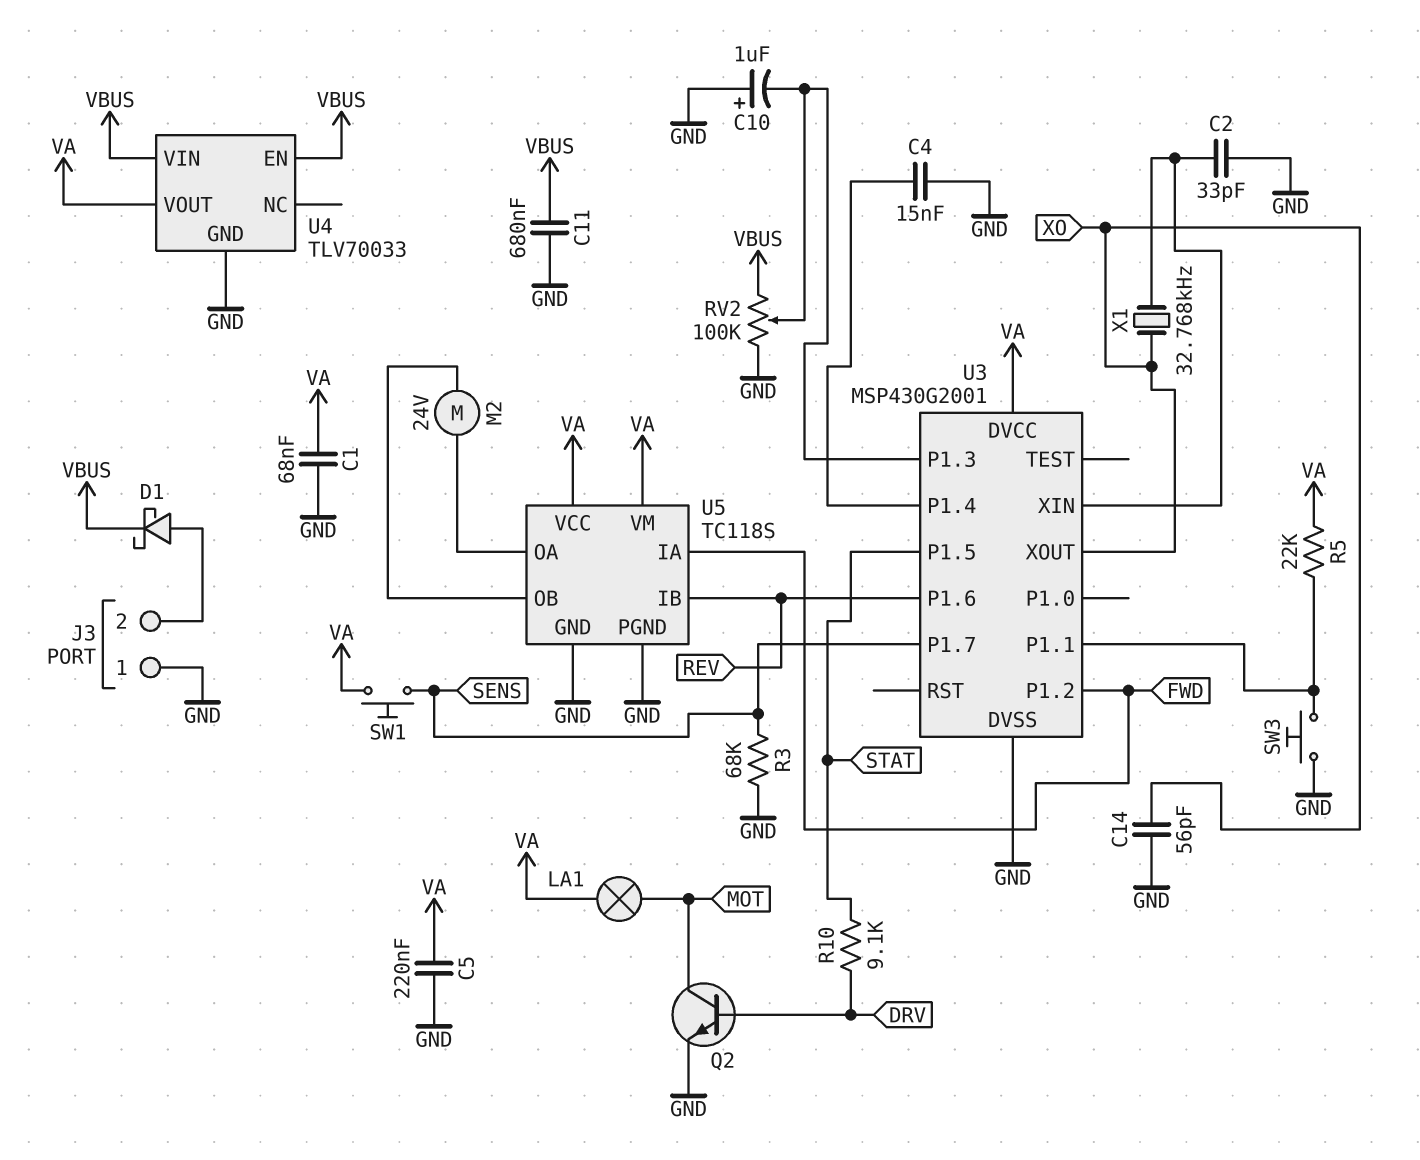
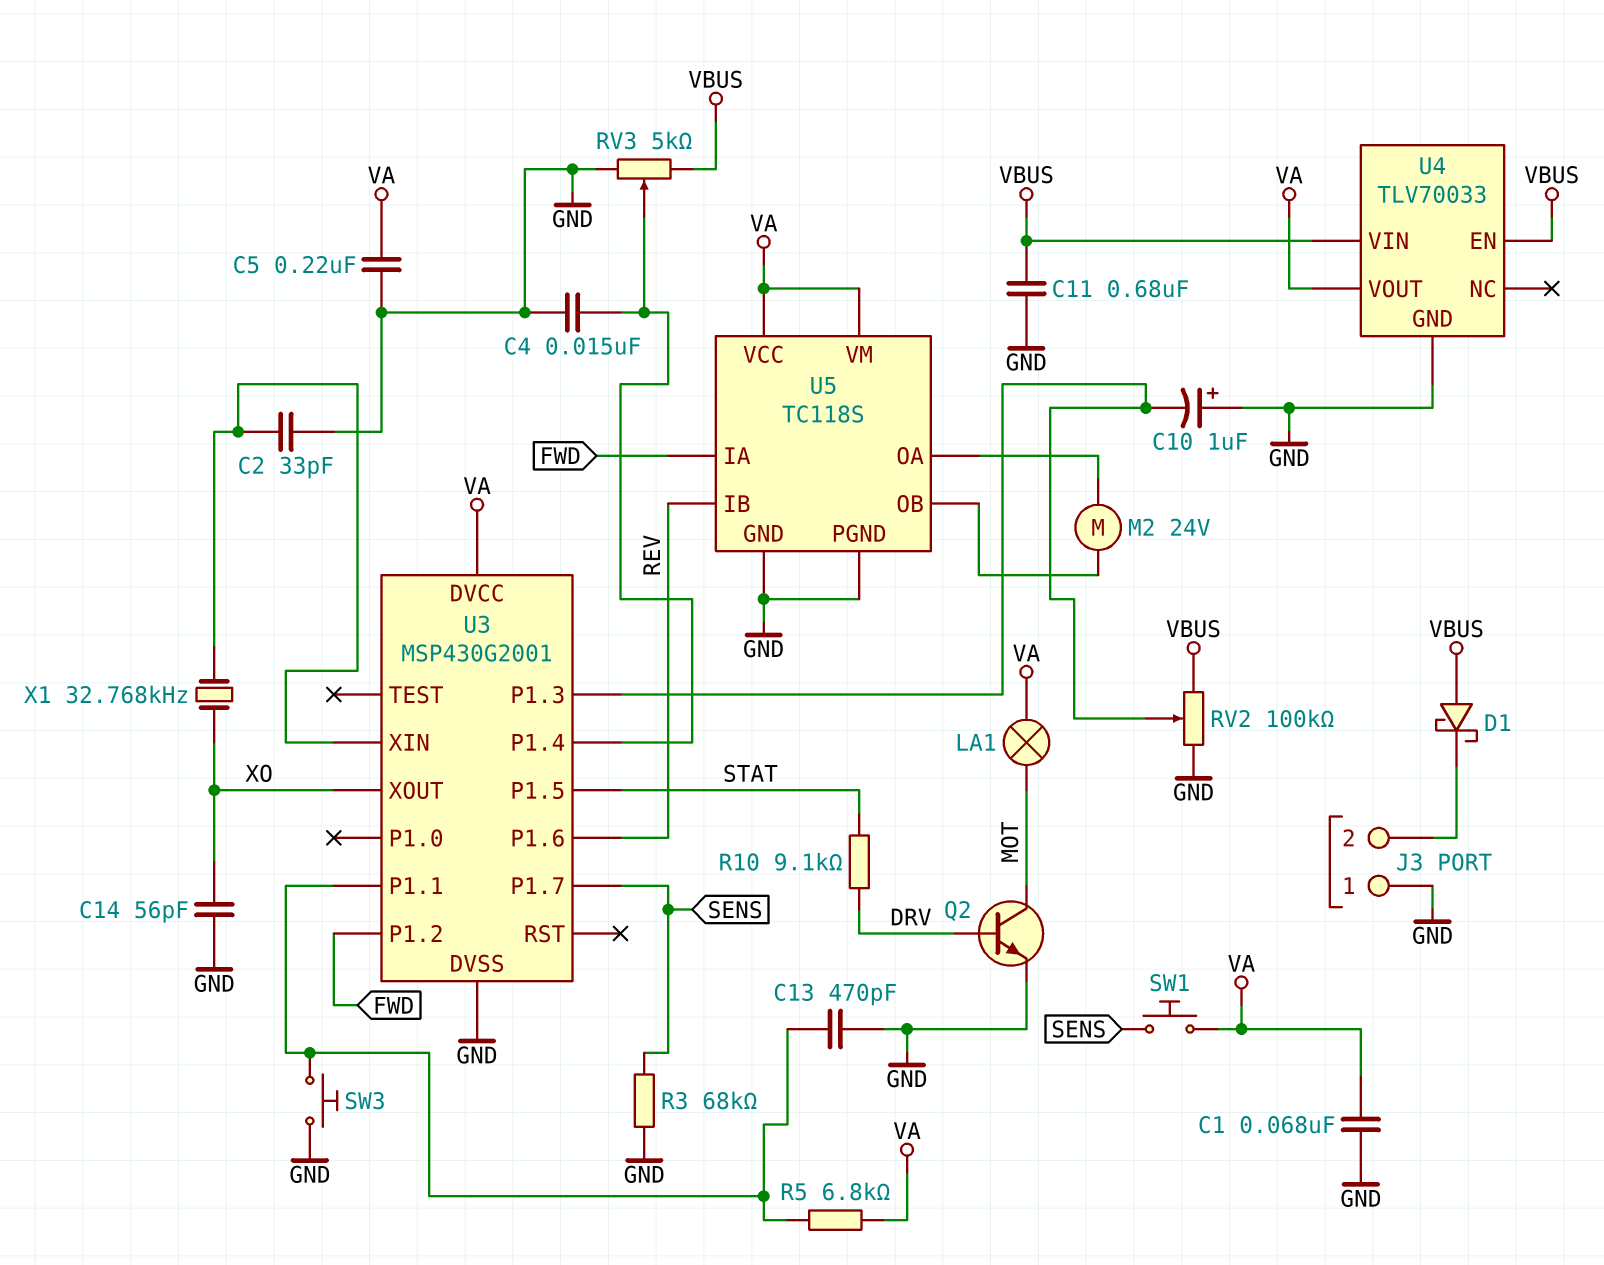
C13: none -> 470pF (GND, U3/P1.1)
D1: schottky (A J3/2, K VBUS) -> schottky (A VBUS, K J3/2)
R5: 22k (U3/P1.1, VA) -> 6.8k (U3/P1.1, VA)
RV3: none -> 5k (GND, VBUS, wiper U3/P1.4)

